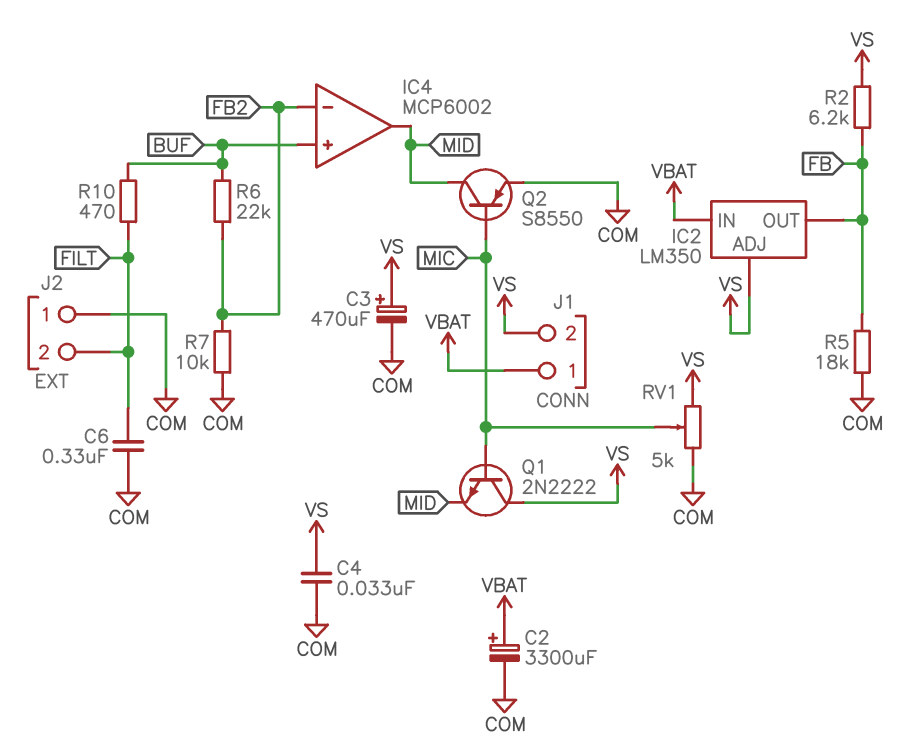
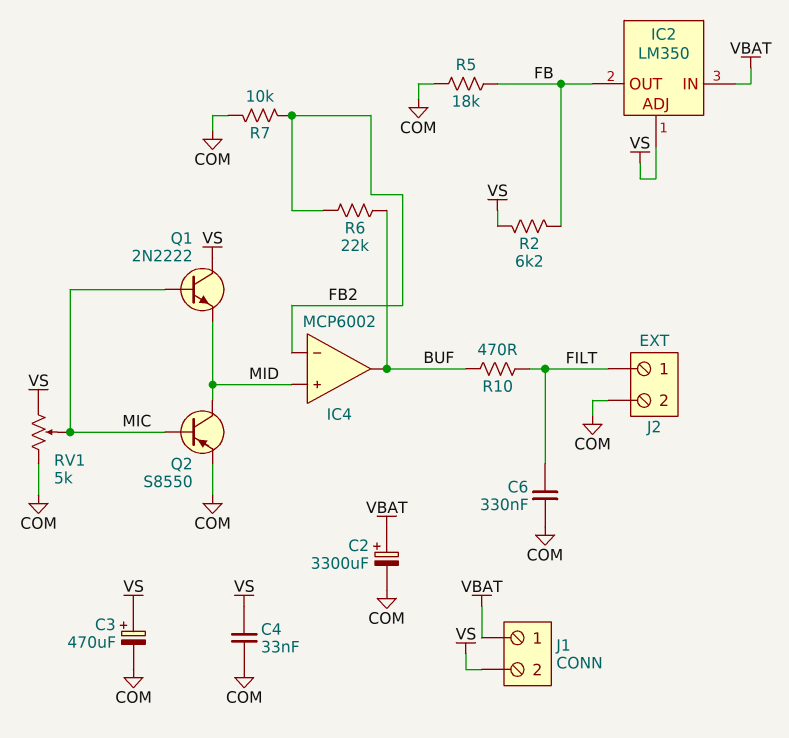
IC4 pin in+: BUF -> MID
IC4 pin out: MID -> BUF
J2 pin 1: COM -> FILT
J2 pin 2: FILT -> COM

